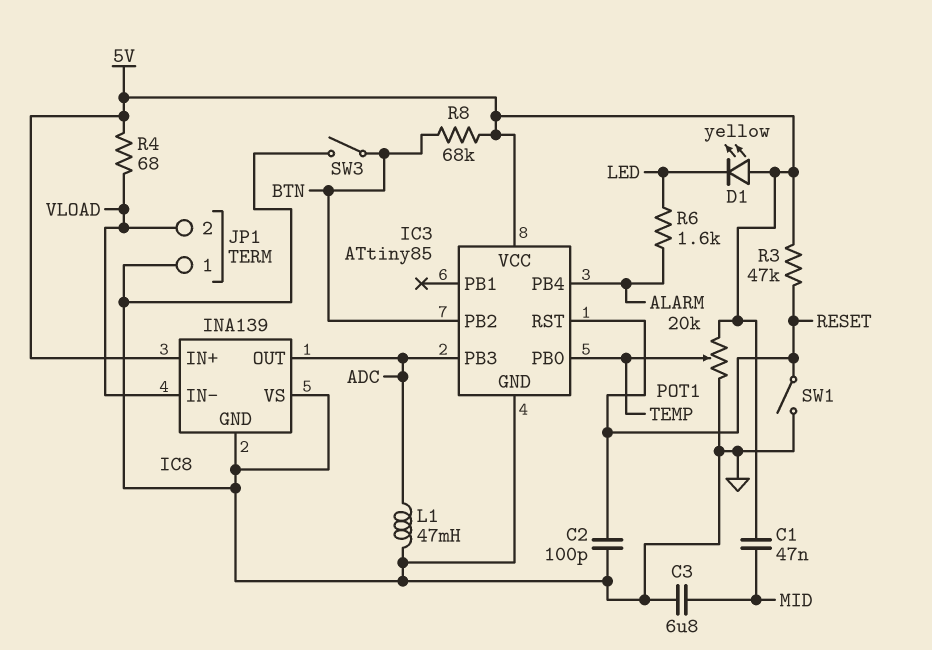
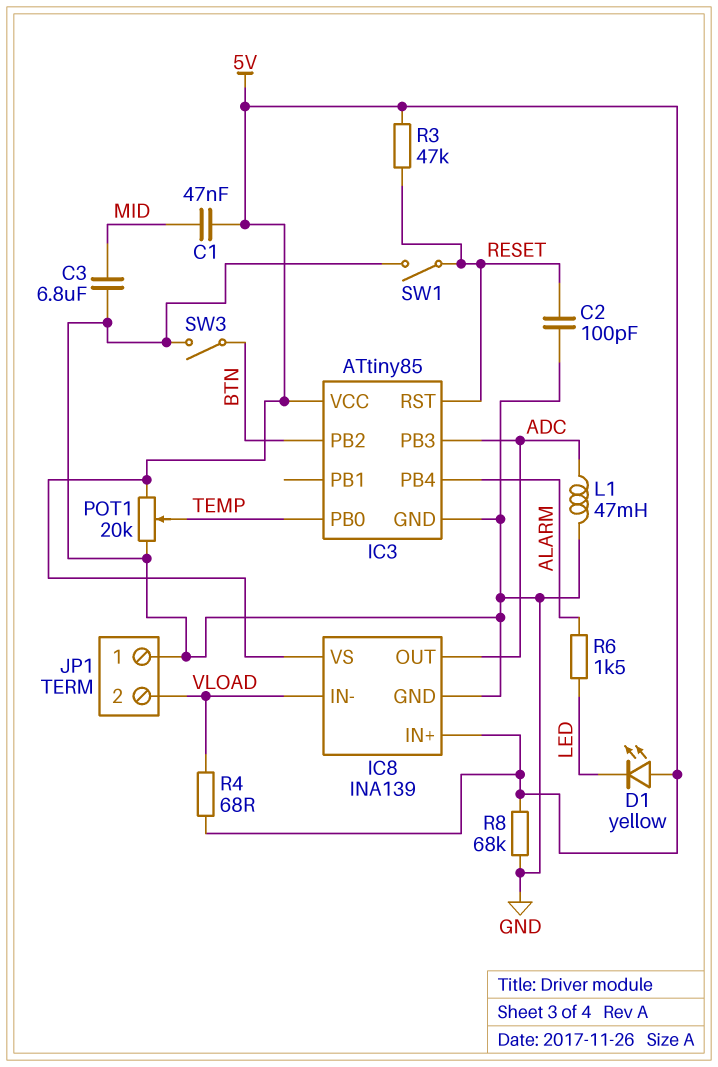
IC8 pin VS: GND -> 5V
R6: 1.6k (ALARM, LED) -> 1.5k (ALARM, LED)
R8: 68k (5V, BTN) -> 68k (5V, GND)

